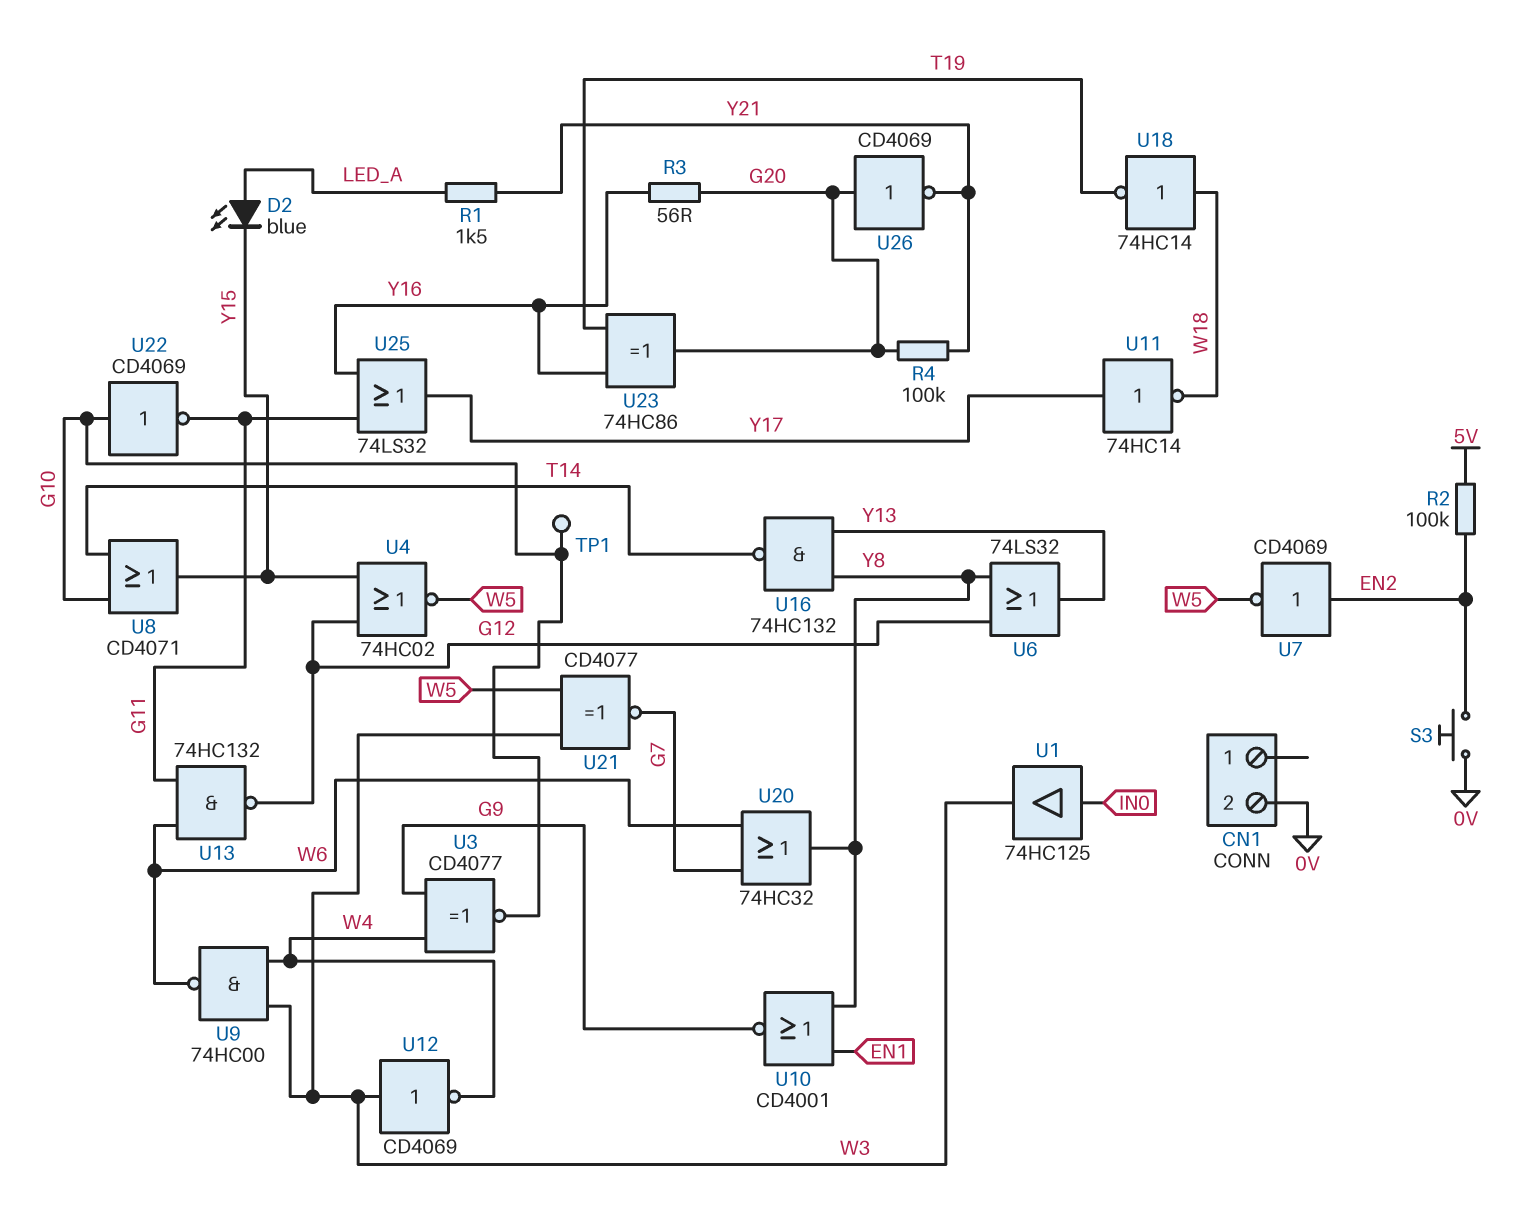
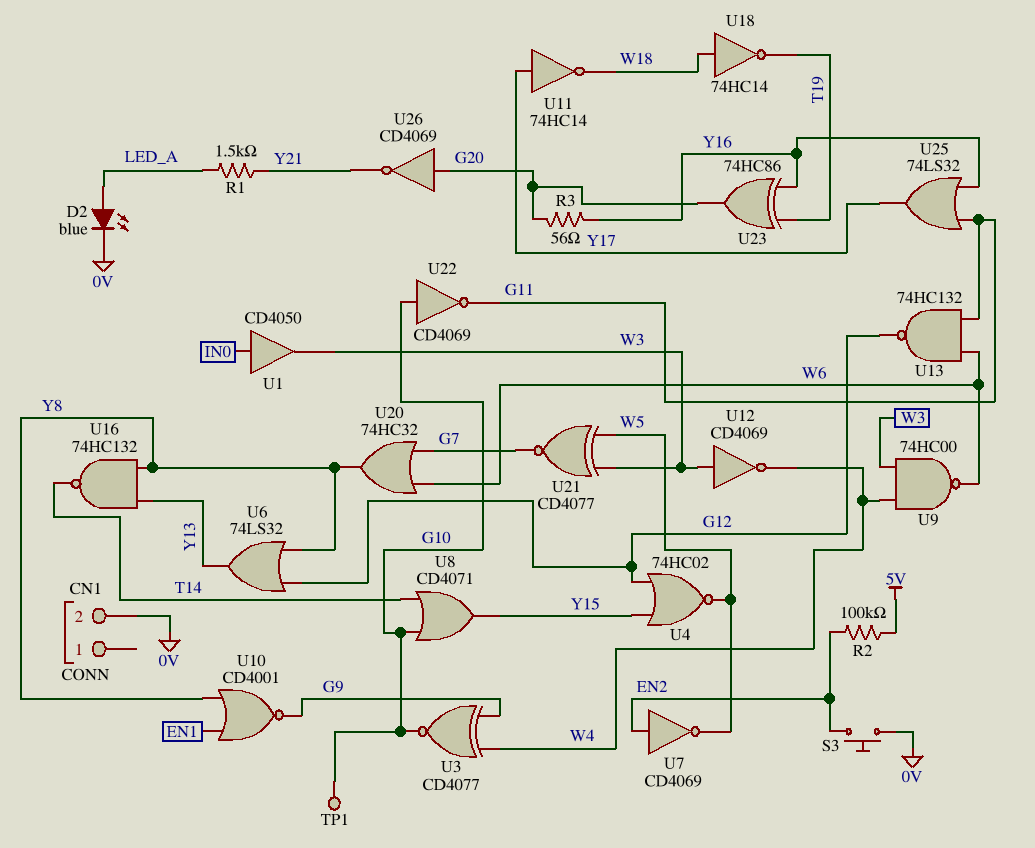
D2: LED blue (A LED_A, K Y15) -> LED blue (A LED_A, K 0V)
R4: 100k (G20, Y21) -> none
U1: buffer 74HC125 (in IN0, out W3) -> buffer CD4050 (in IN0, out W3)

